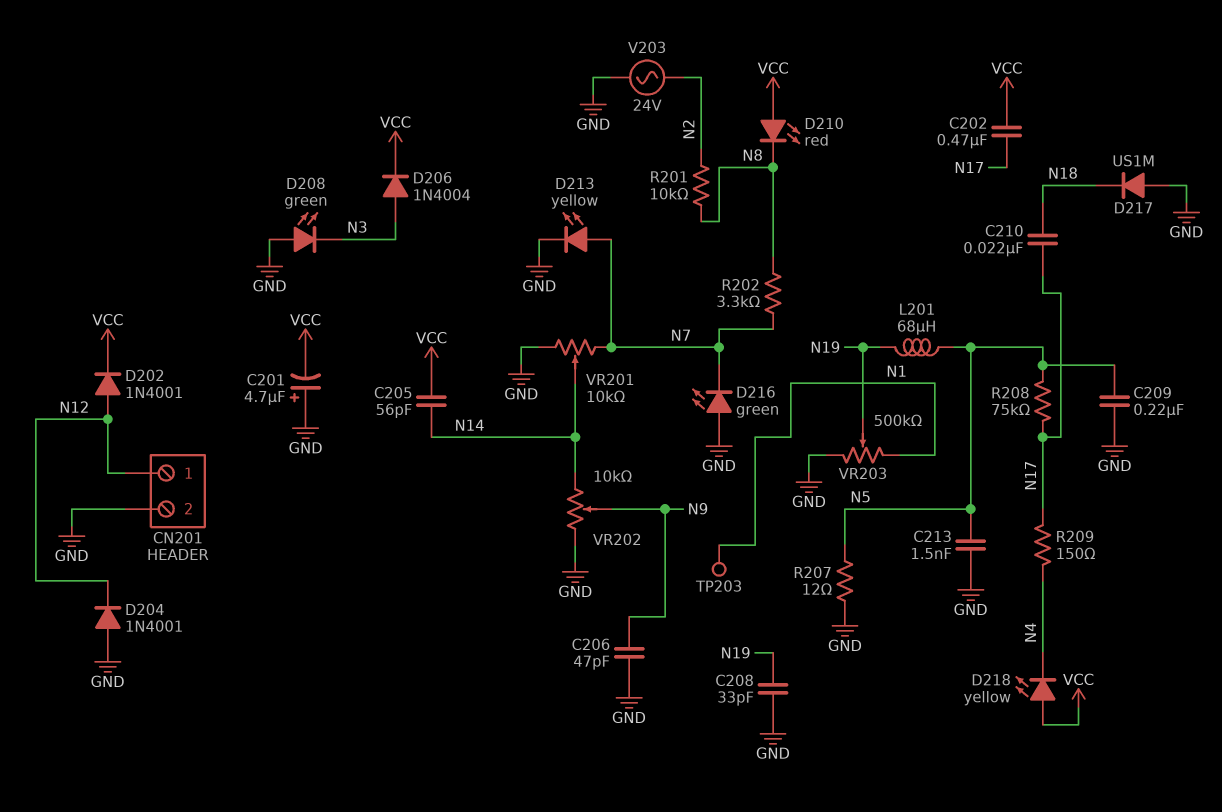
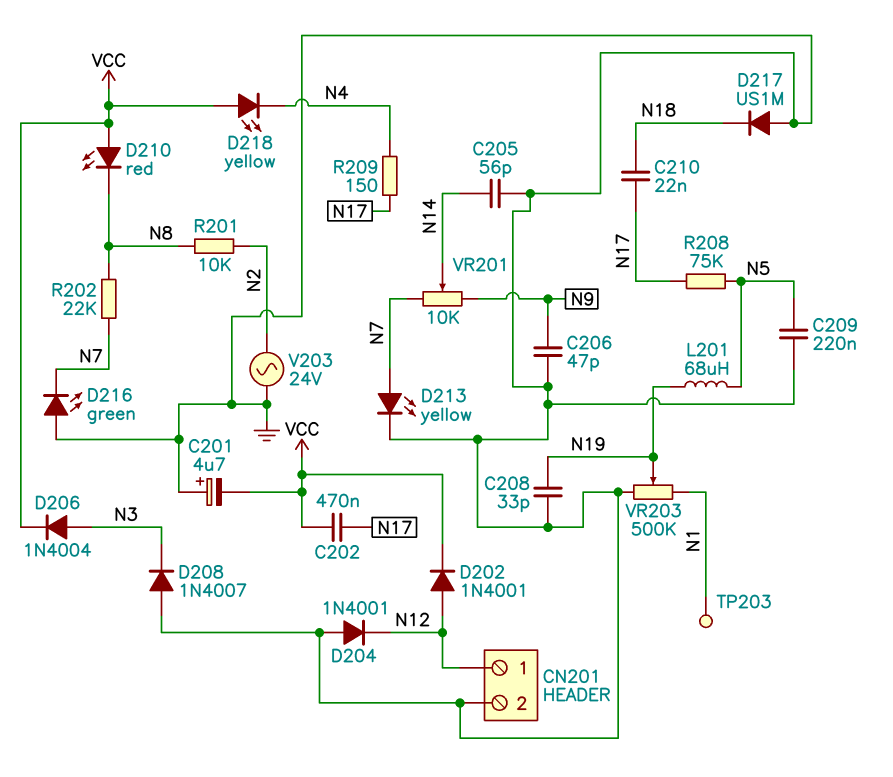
C205: 56pF (N14, VCC) -> 56pF (GND, N14)
C213: 1.5nF (GND, N5) -> none
D208: LED green (A GND, K N3) -> diode 1N4007 (A GND, K N3)
R202: 3.3k (N7, N8) -> 22k (N7, N8)
R207: 12 (GND, N5) -> none
VR201: 10k (GND, N7, wiper N14) -> 10k (N7, N9, wiper N14)
VR202: 10k (GND, N14, wiper N9) -> none

